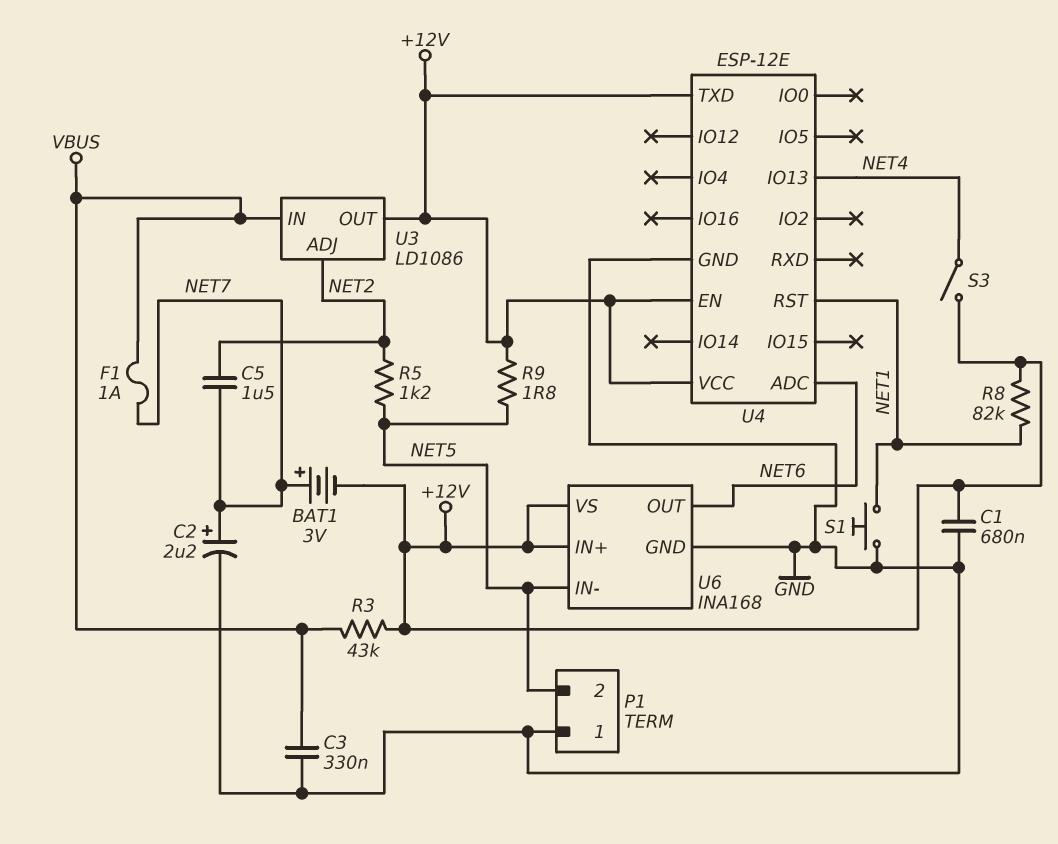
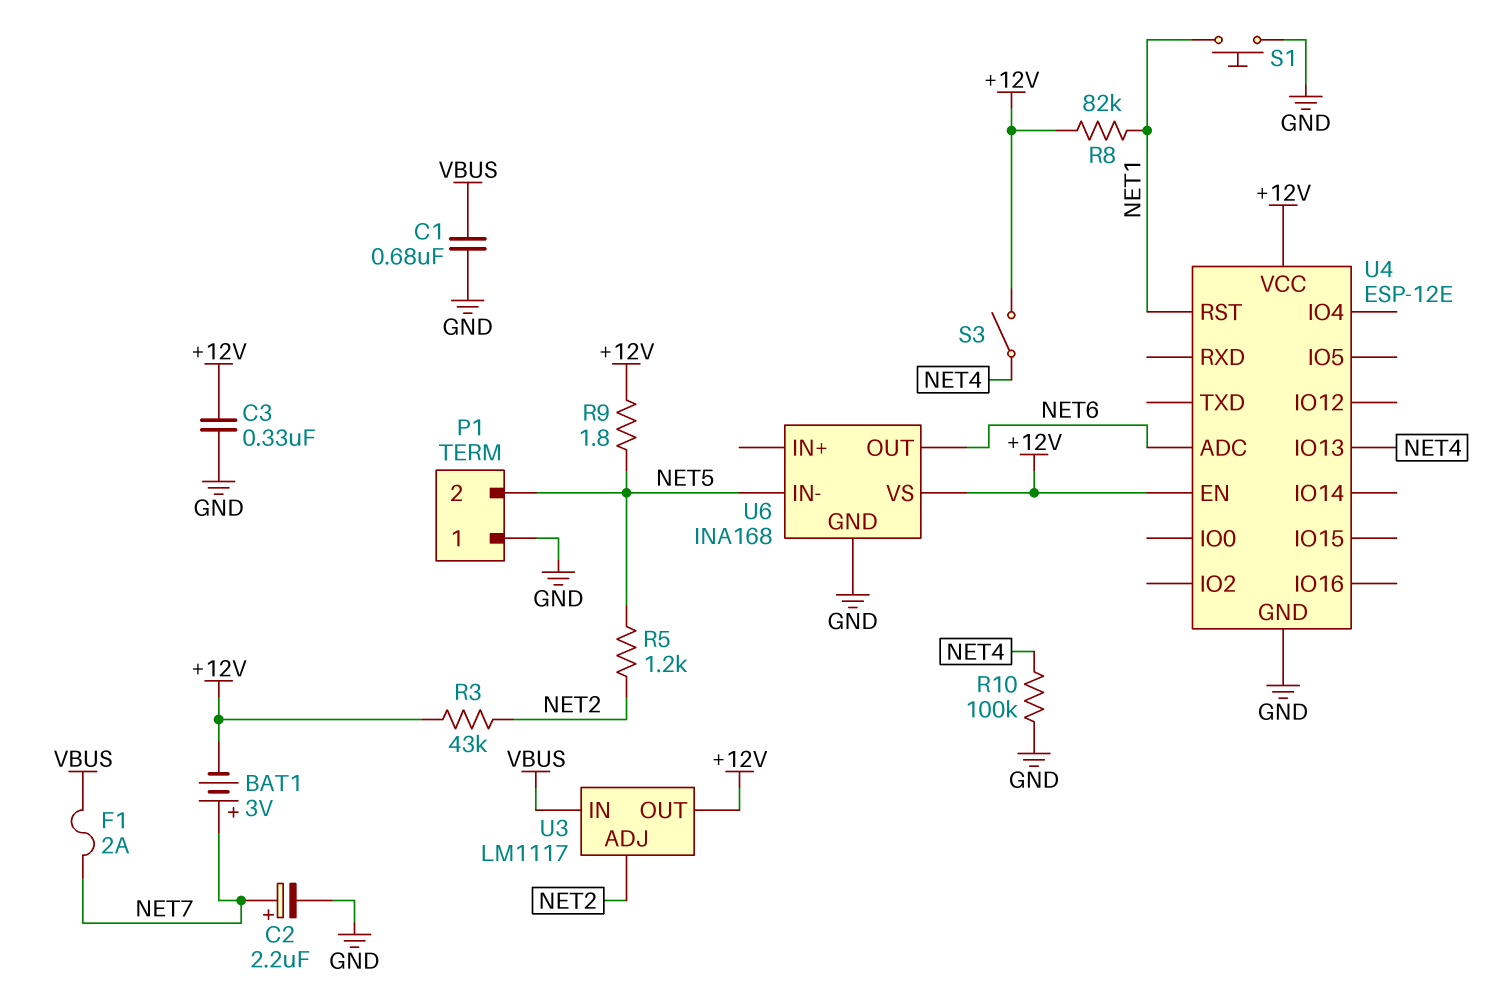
C1: 680nF (+12V, GND) -> 680nF (GND, VBUS)
C3: 330nF (GND, VBUS) -> 330nF (+12V, GND)
C5: 1.5uF (NET2, NET7) -> none
F1: 1A (NET7, VBUS) -> 2A (NET7, VBUS)
R3: 43k (+12V, VBUS) -> 43k (+12V, NET2)
R10: none -> 100k (GND, NET4)
U3: LD1086 -> LM1117
U4 pin TXD: +12V -> none
U6 pin IN+: +12V -> none

